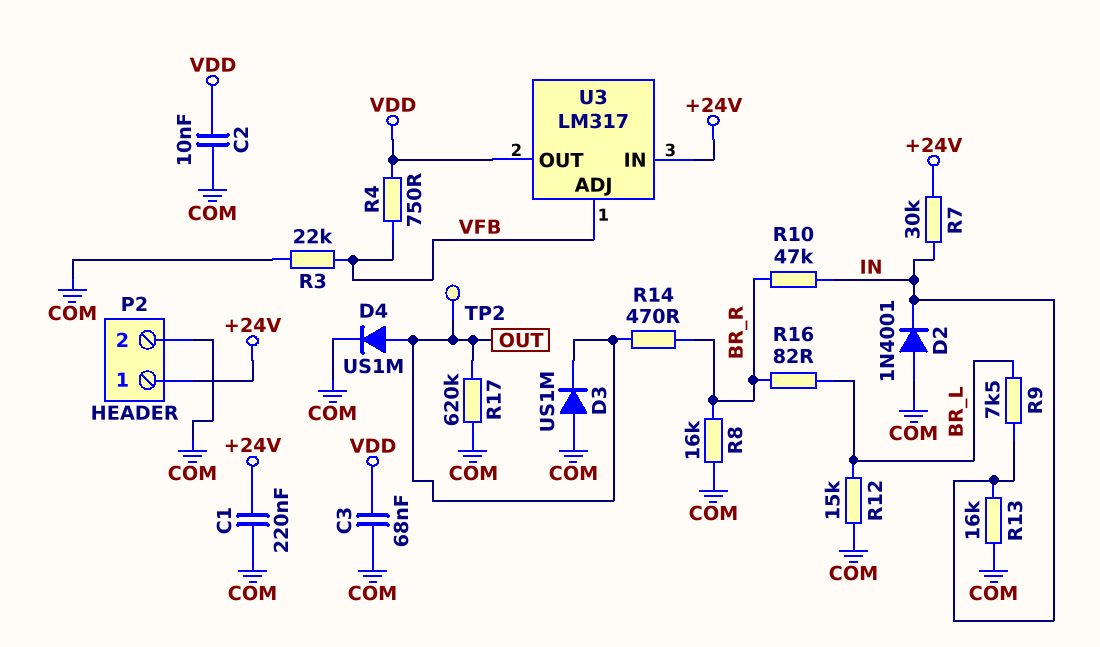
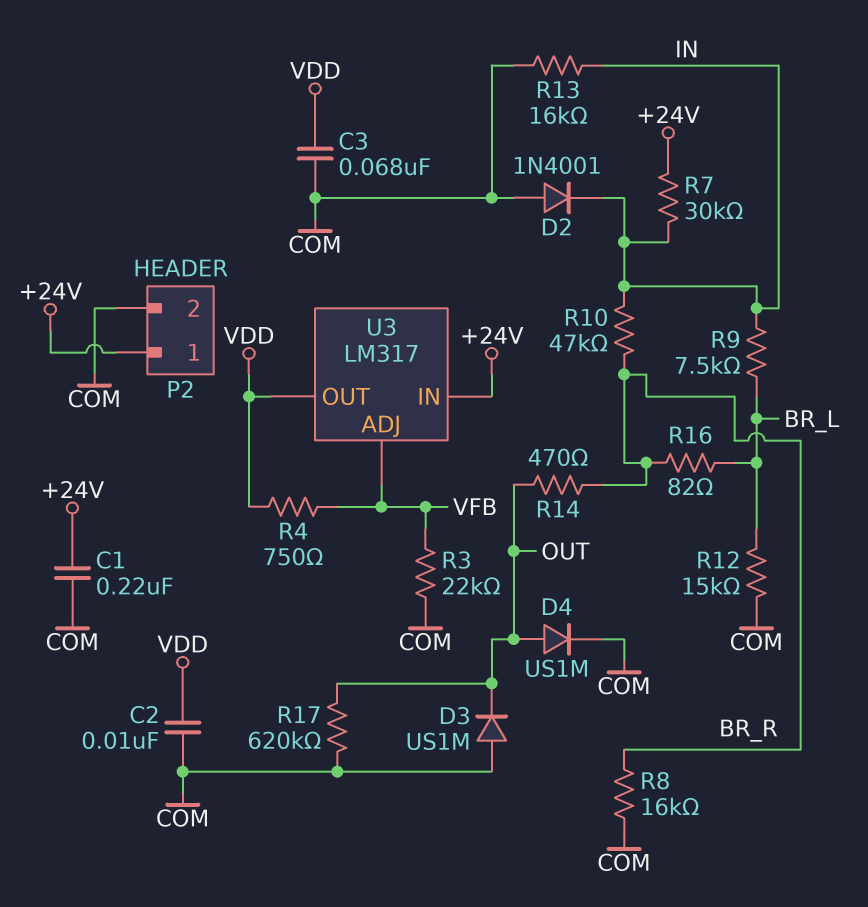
TP2: test point (OUT) -> none

